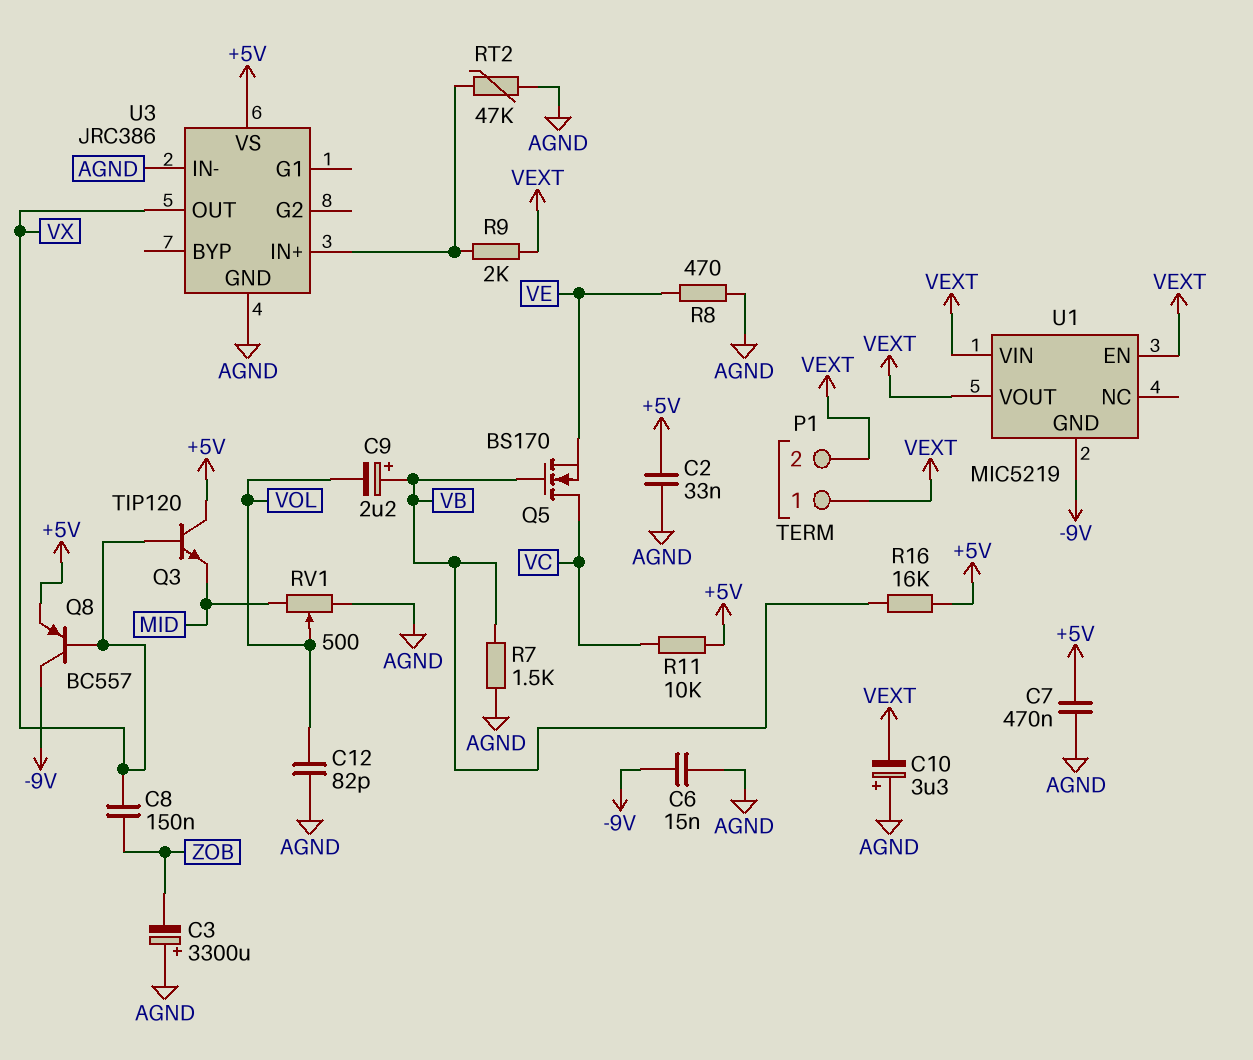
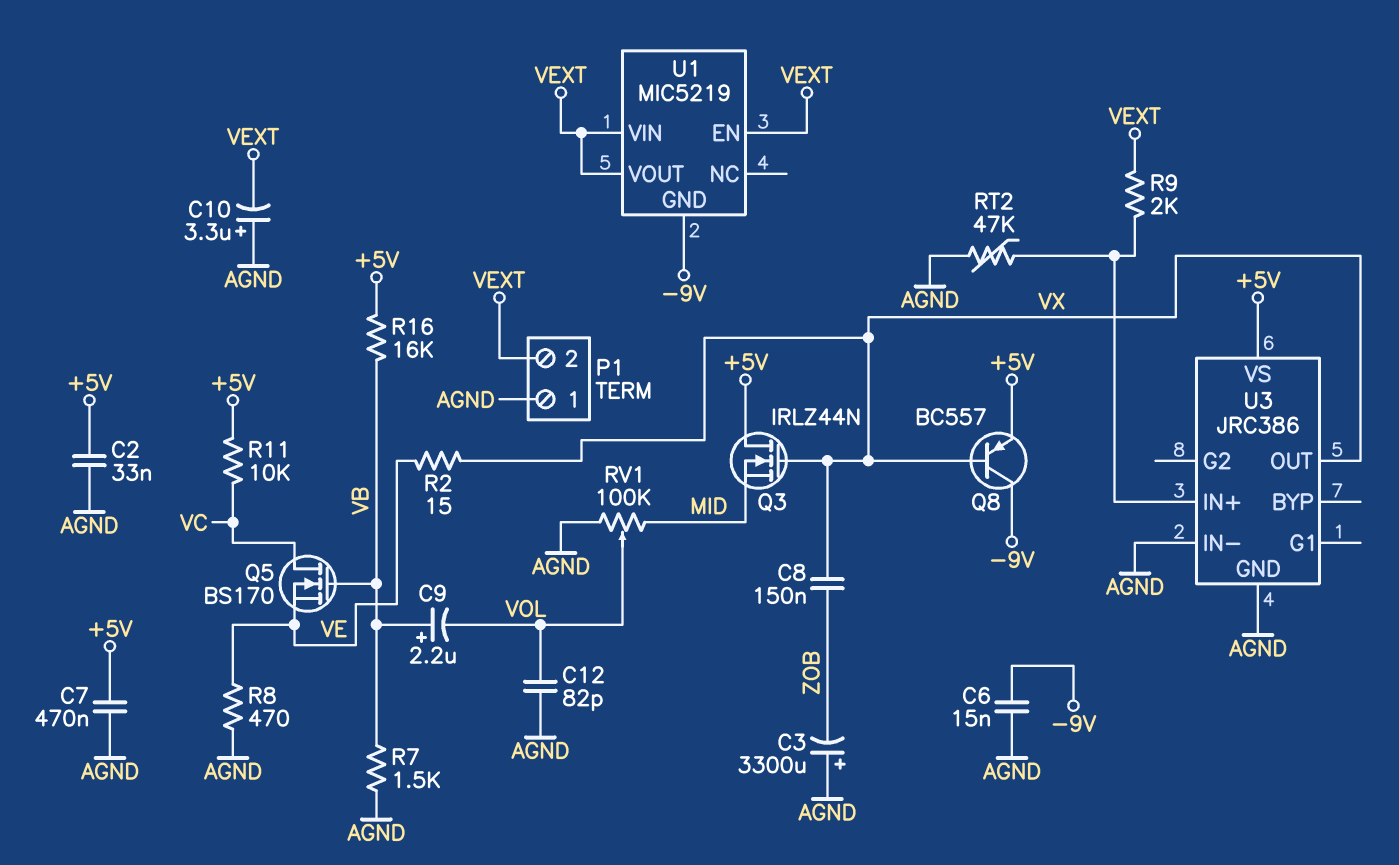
P1 pin 1: VEXT -> AGND
Q3: NPN TIP120 (B VX, C +5V, E MID) -> NMOS IRLZ44N (G VX, D +5V, S MID)
R2: none -> 15 (VE, VX)
RV1: 500 (AGND, MID, wiper VOL) -> 100k (AGND, MID, wiper VOL)

